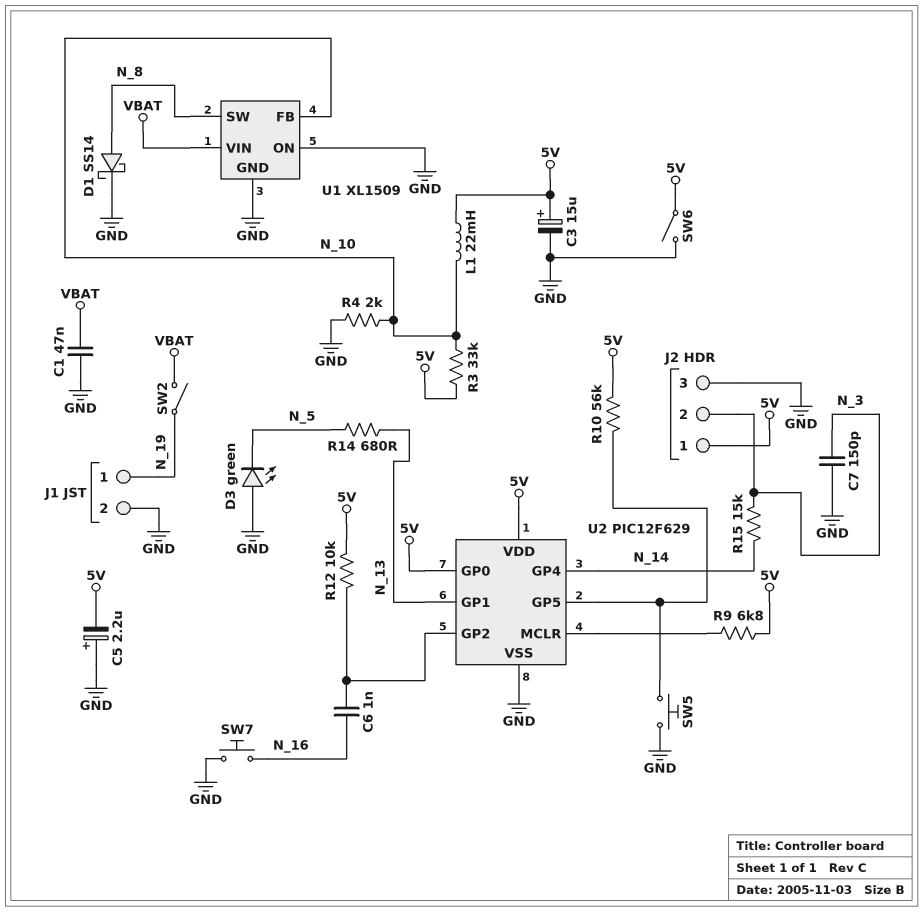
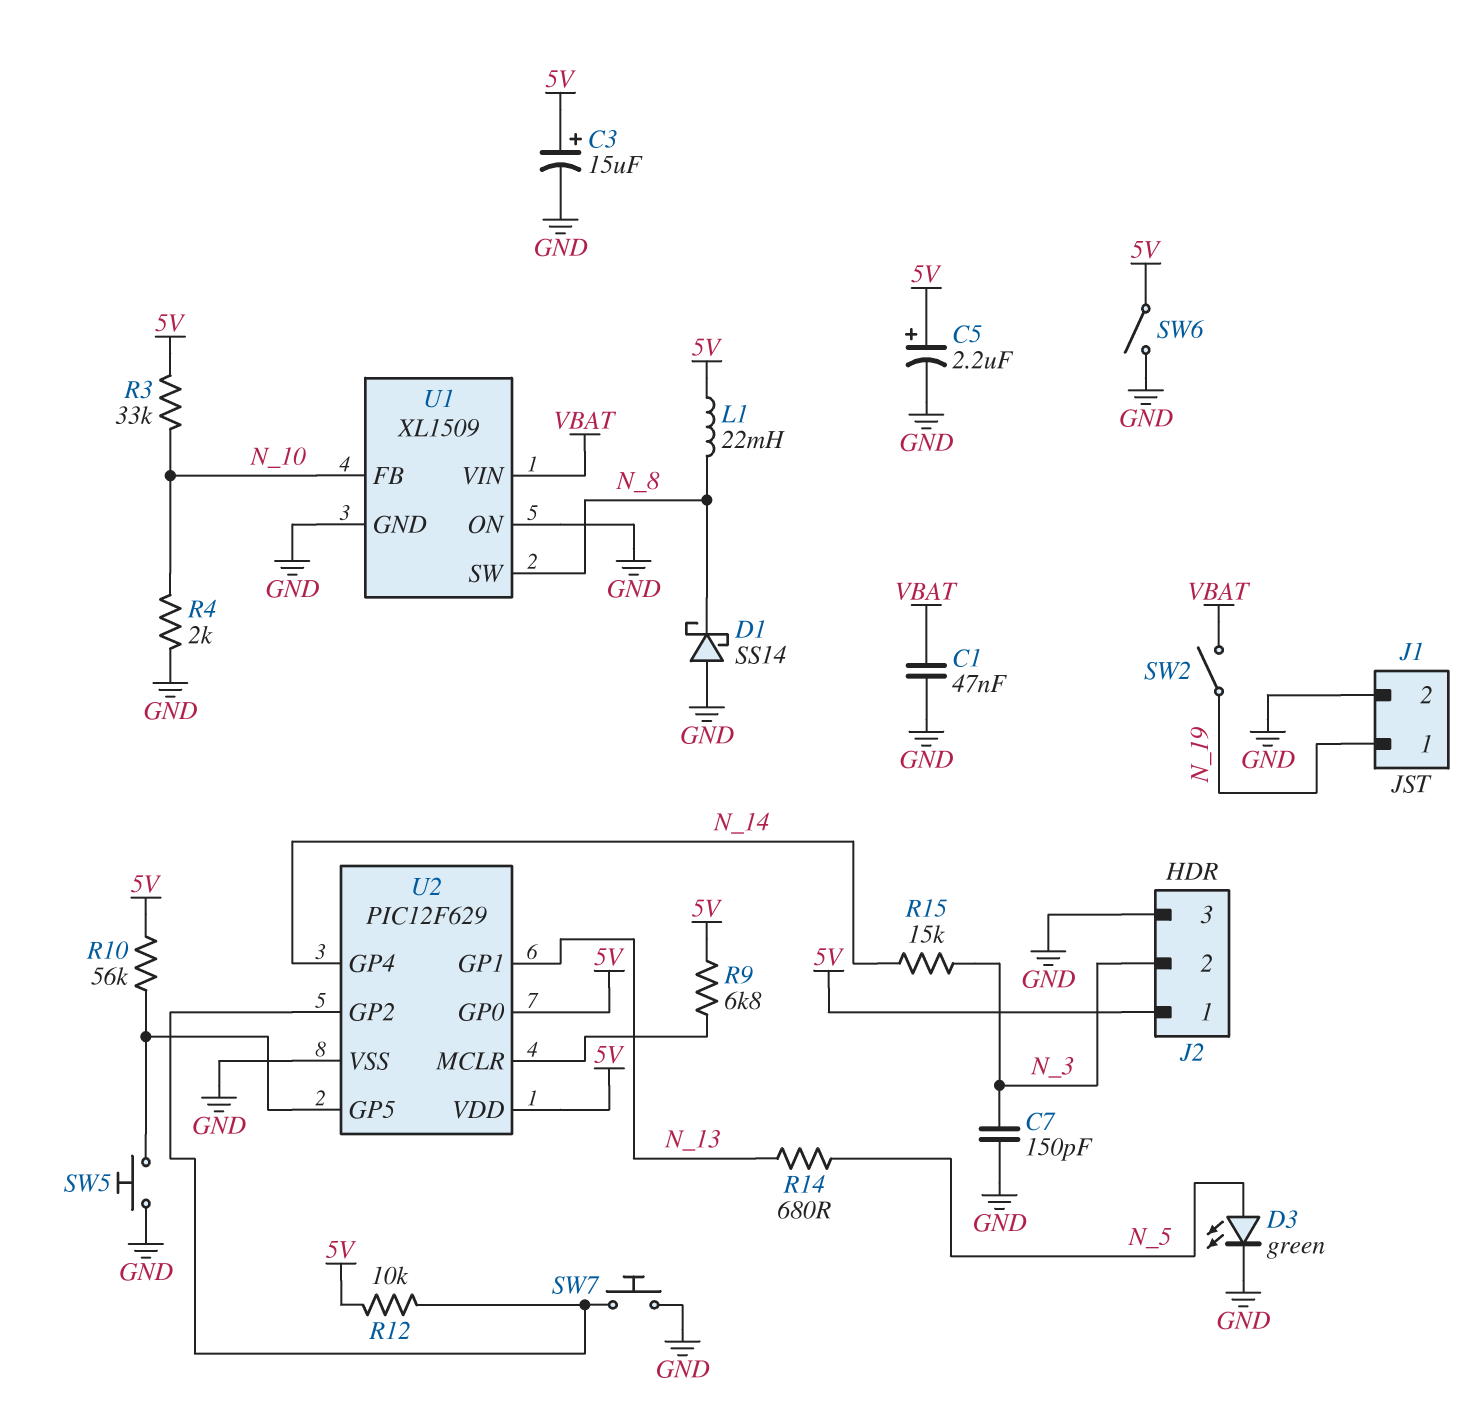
C5: 2.2uF (plus GND, minus 5V) -> 2.2uF (plus 5V, minus GND)
C6: 1nF (N_16, U2/GP2) -> none
D1: schottky SS14 (A N_8, K GND) -> schottky SS14 (A GND, K N_8)
D3: LED green (A GND, K N_5) -> LED green (A N_5, K GND)
L1: 22mH (5V, N_10) -> 22mH (5V, N_8)
SW7: button (GND, N_16) -> button (GND, U2/GP2)

